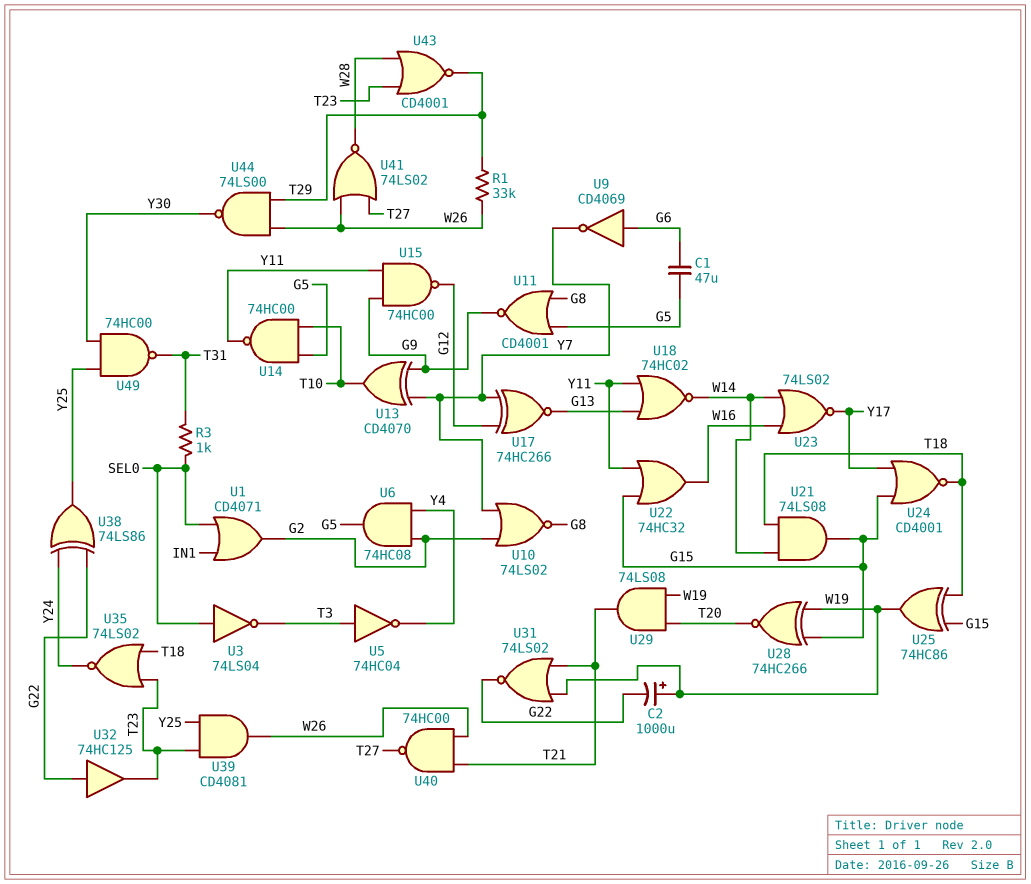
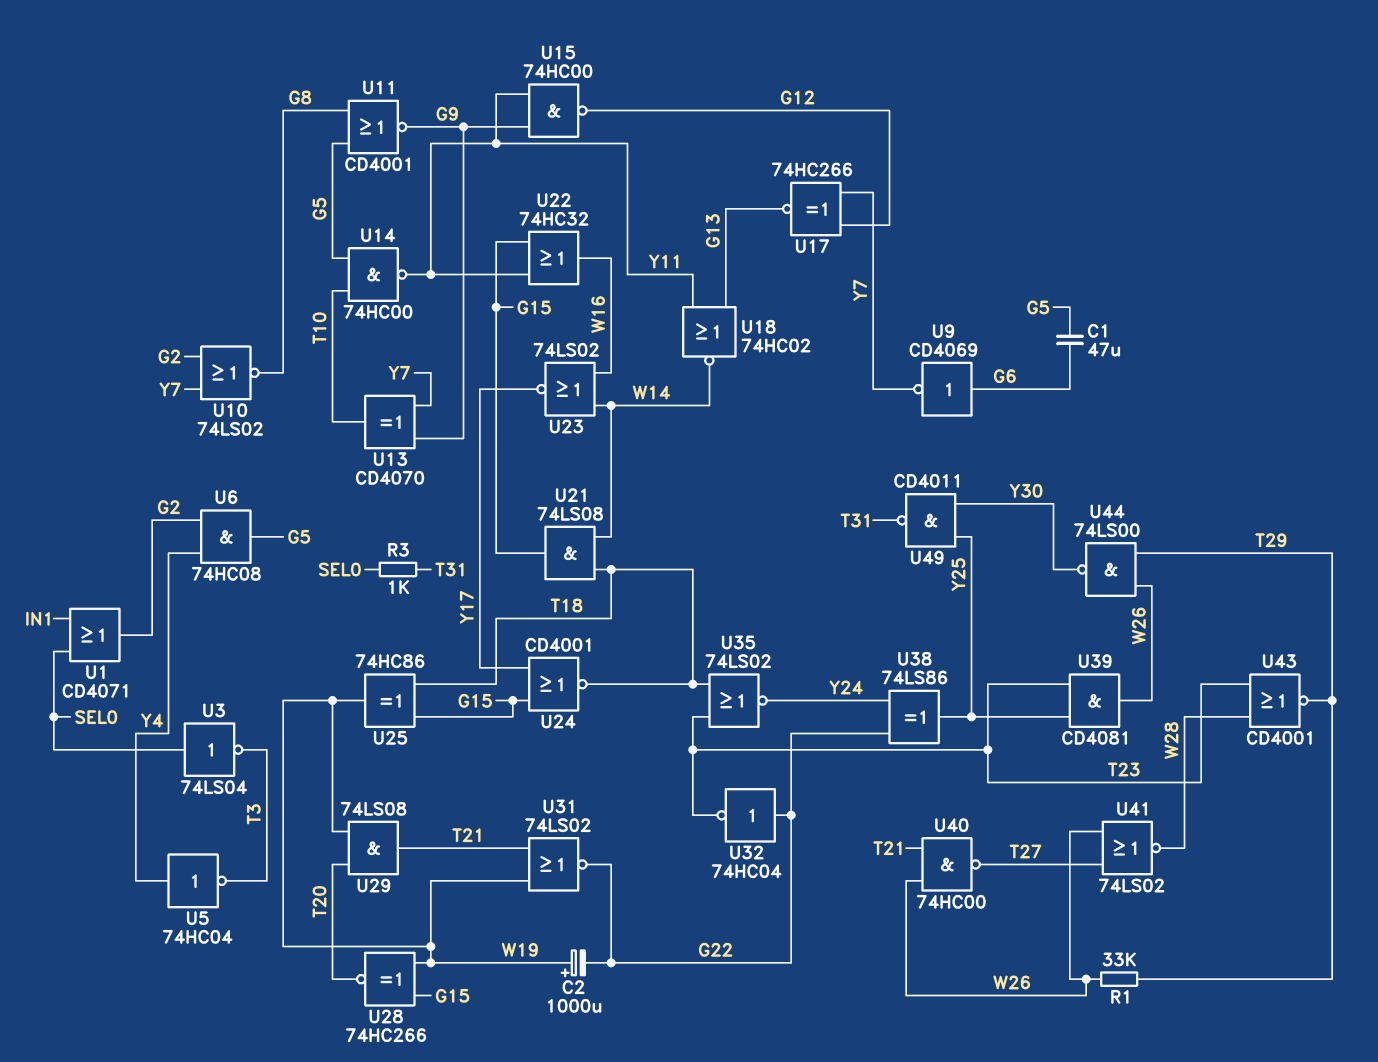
U5: NOT 74HC04 (in T3, out Y4) -> NOT 74HC04 (in Y4, out T3)
U32: buffer 74HC125 (in G22, out T23) -> NOT 74HC04 (in G22, out T23)
U49: NAND 74HC00 (in Y25, in Y30, out T31) -> NAND CD4011 (in Y25, in Y30, out T31)

